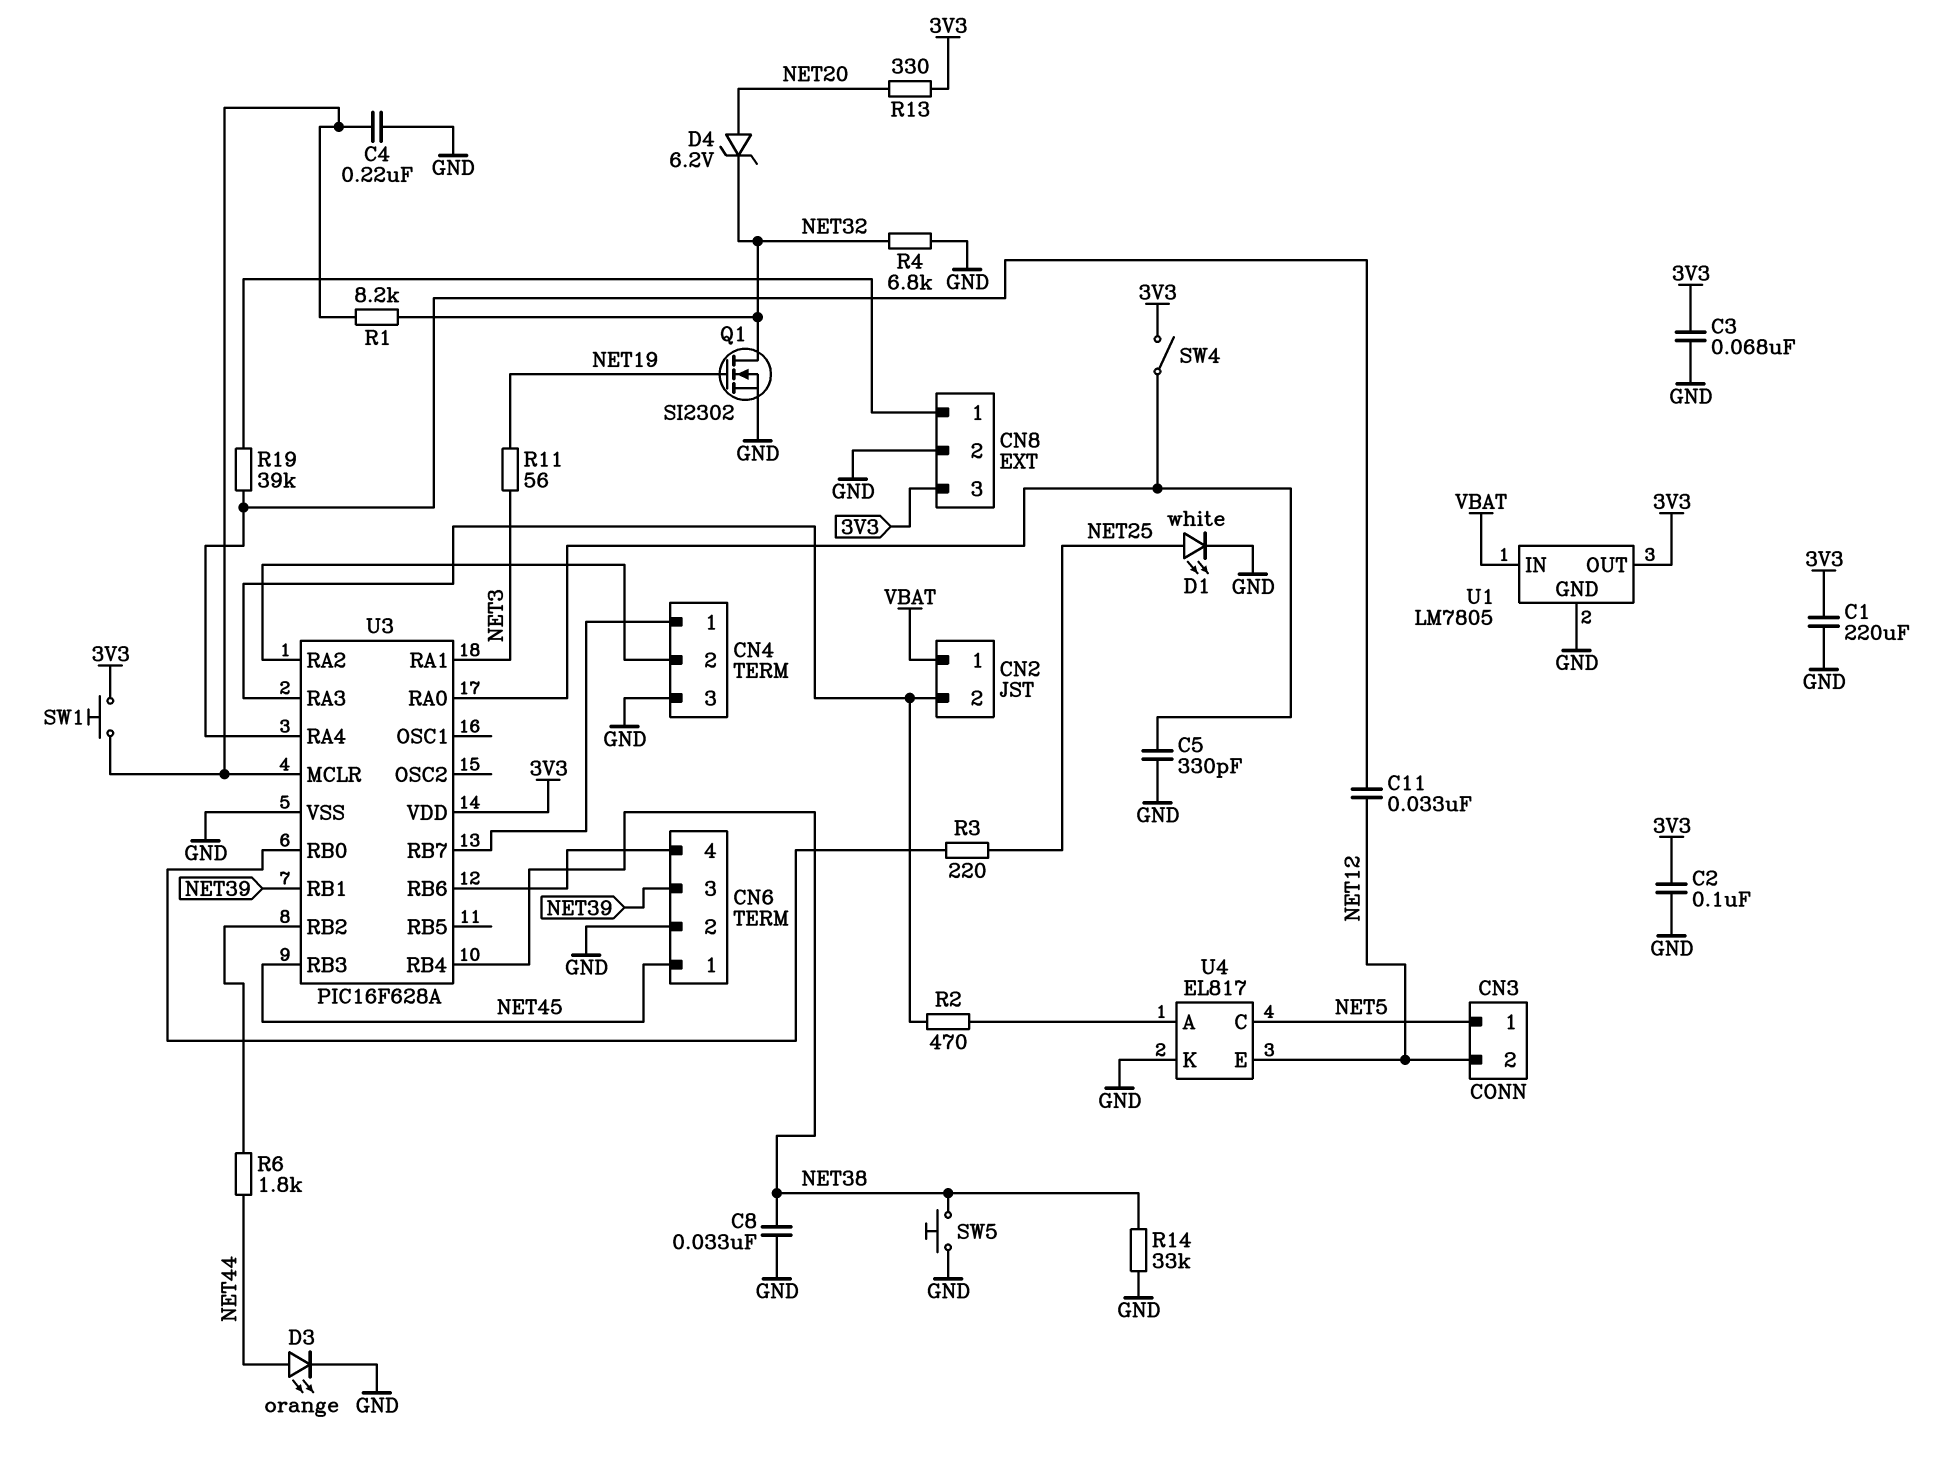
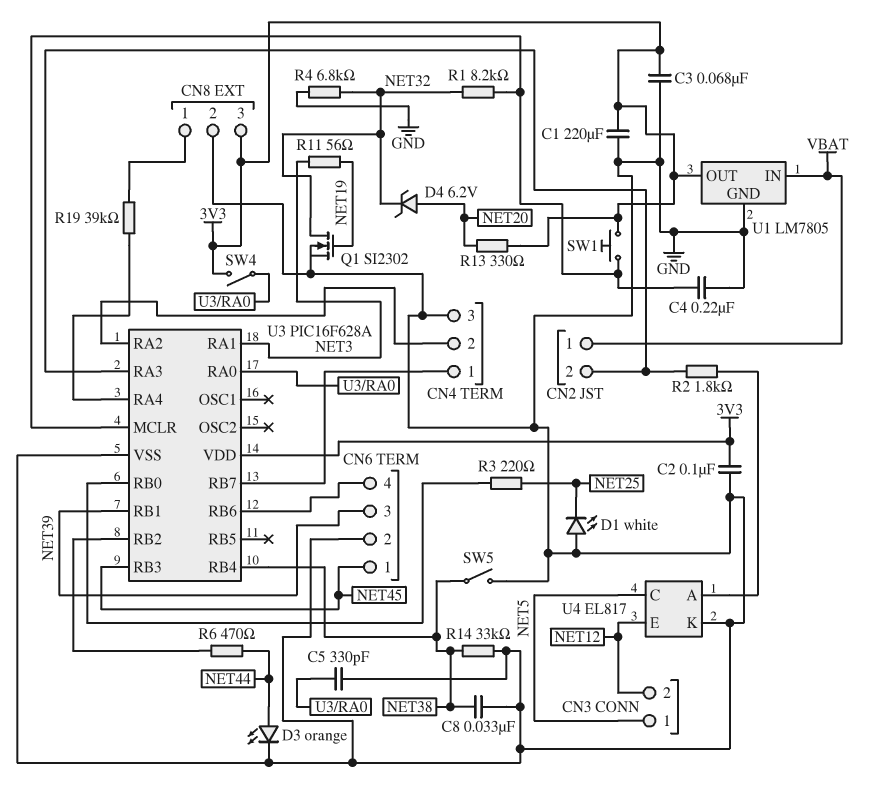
C11: 33nF (NET12, U3/RA4) -> none
D1: LED white (A NET25, K GND) -> LED white (A GND, K NET25)
R2: 470 (CN2/2, U4/A) -> 1.8k (CN2/2, U4/A)
R6: 1.8k (NET44, U3/RB2) -> 470 (NET44, U3/RB2)
SW5: button (GND, NET38) -> switch (GND, NET38)

